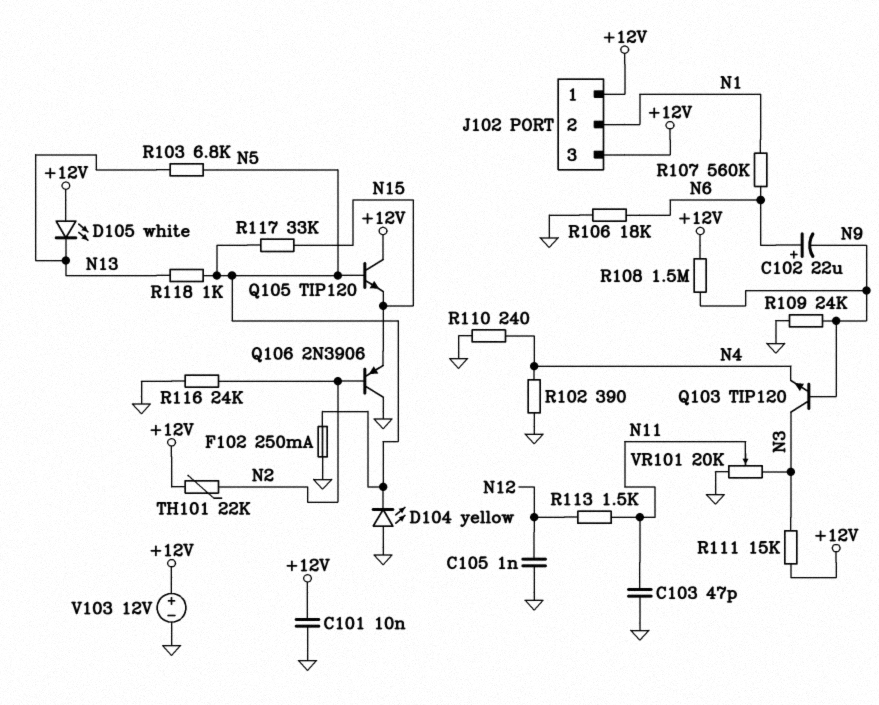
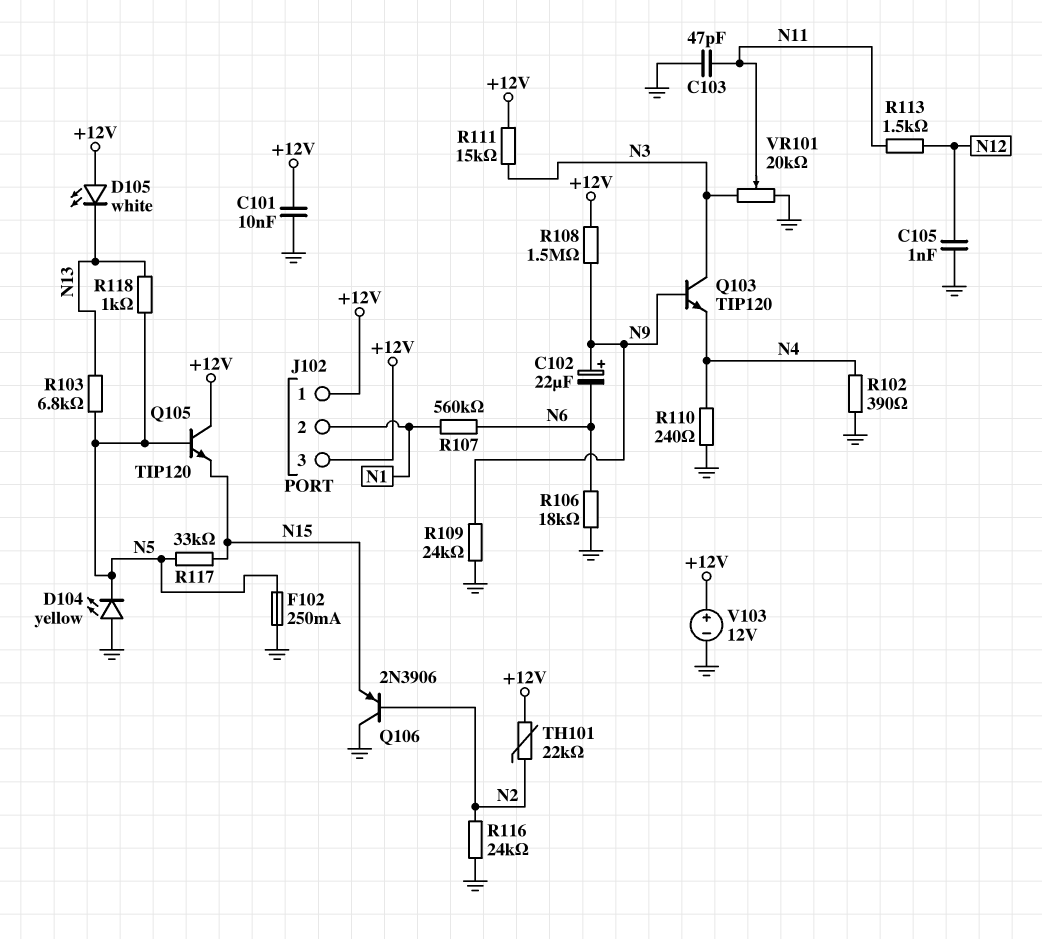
C102: 22uF (plus N6, minus N9) -> 22uF (plus N9, minus N6)

